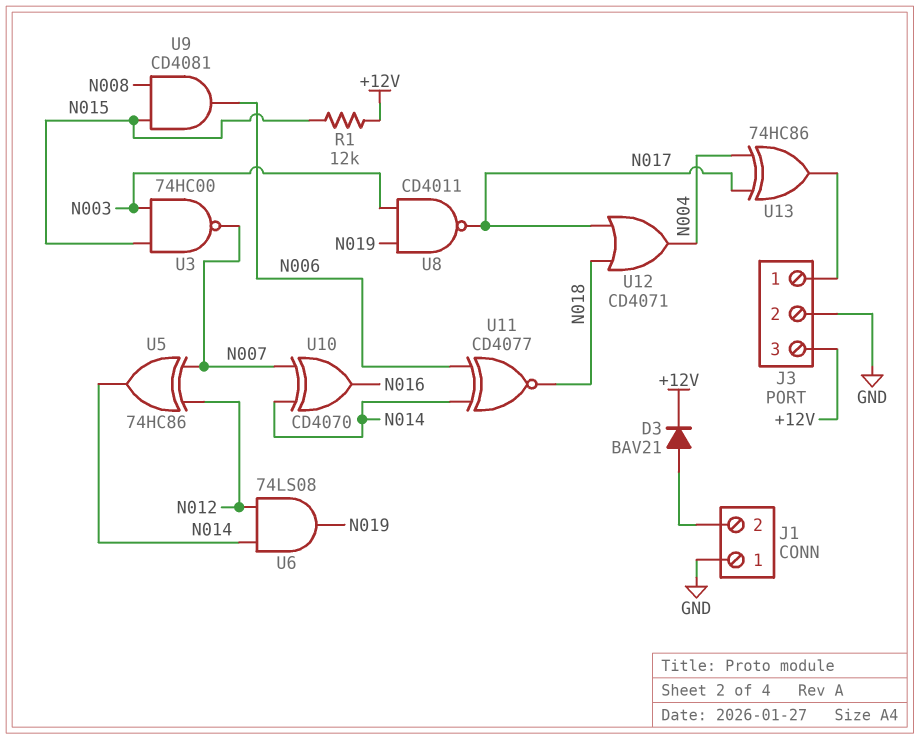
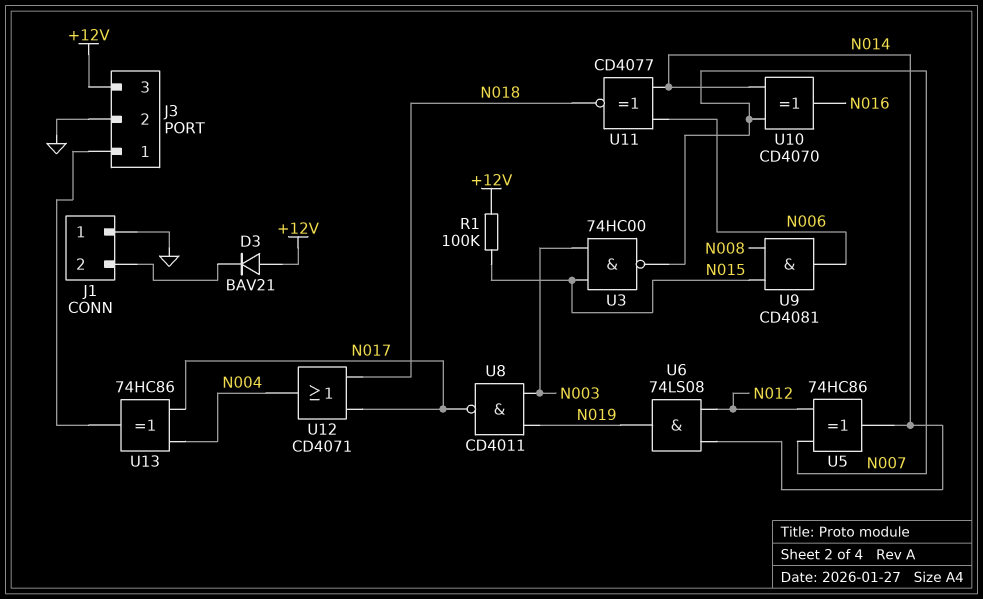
D3: diode BAV21 (A J1/2, K +12V) -> diode BAV21 (A +12V, K J1/2)
R1: 12k (+12V, N015) -> 100k (+12V, N015)

